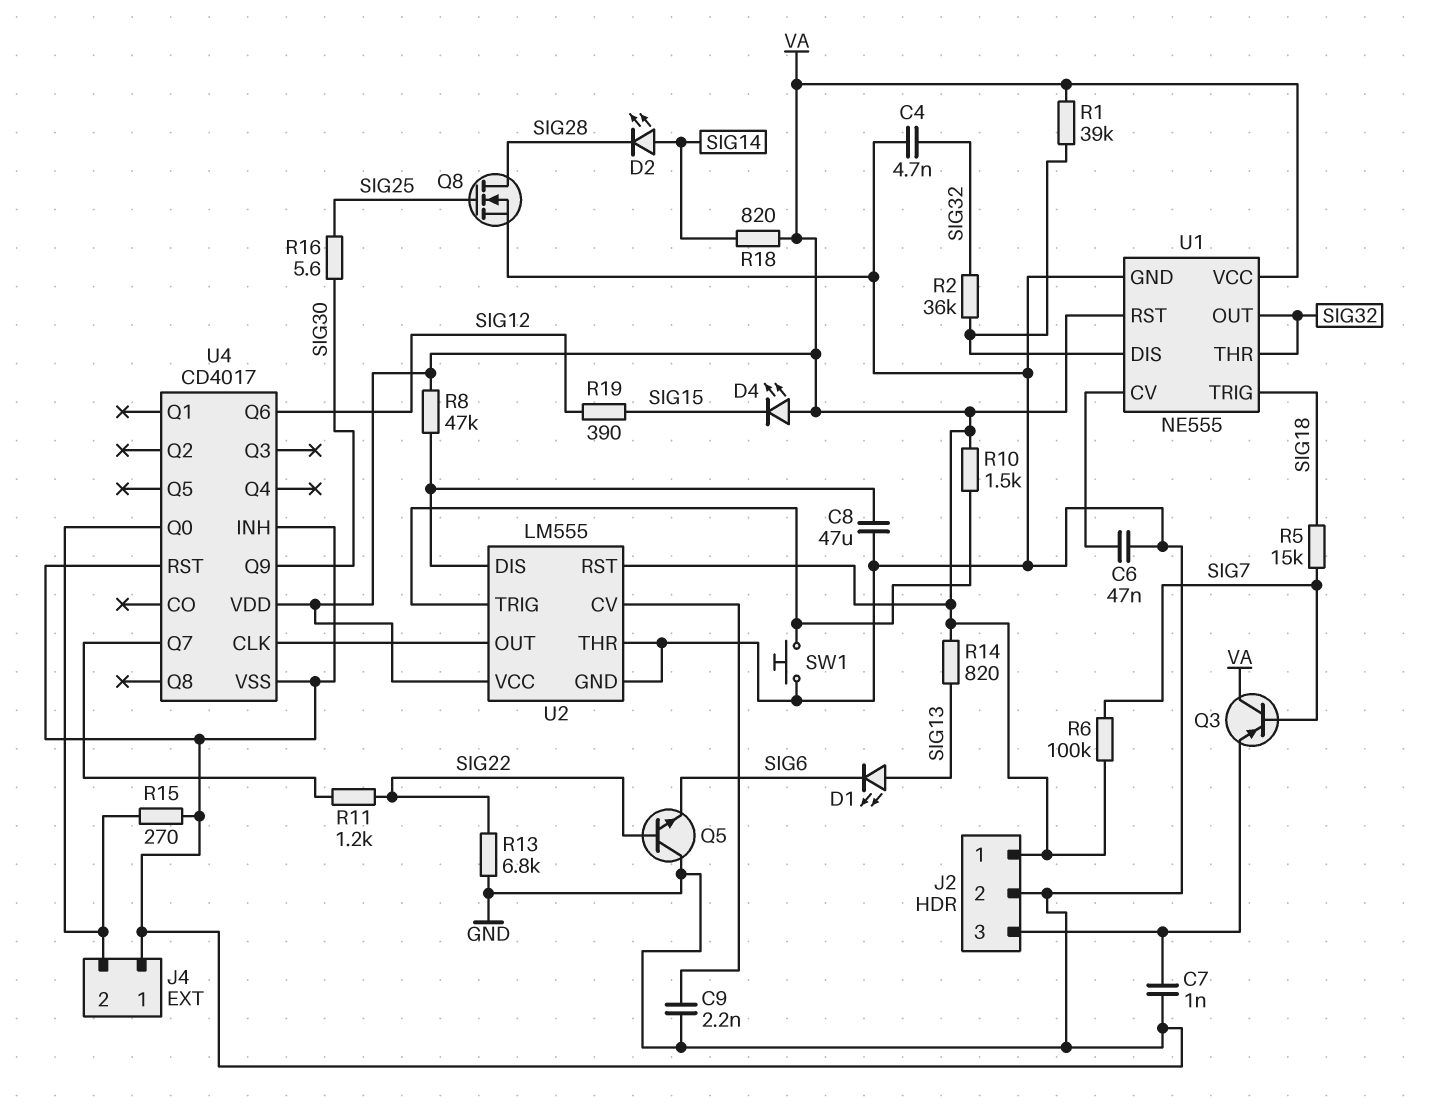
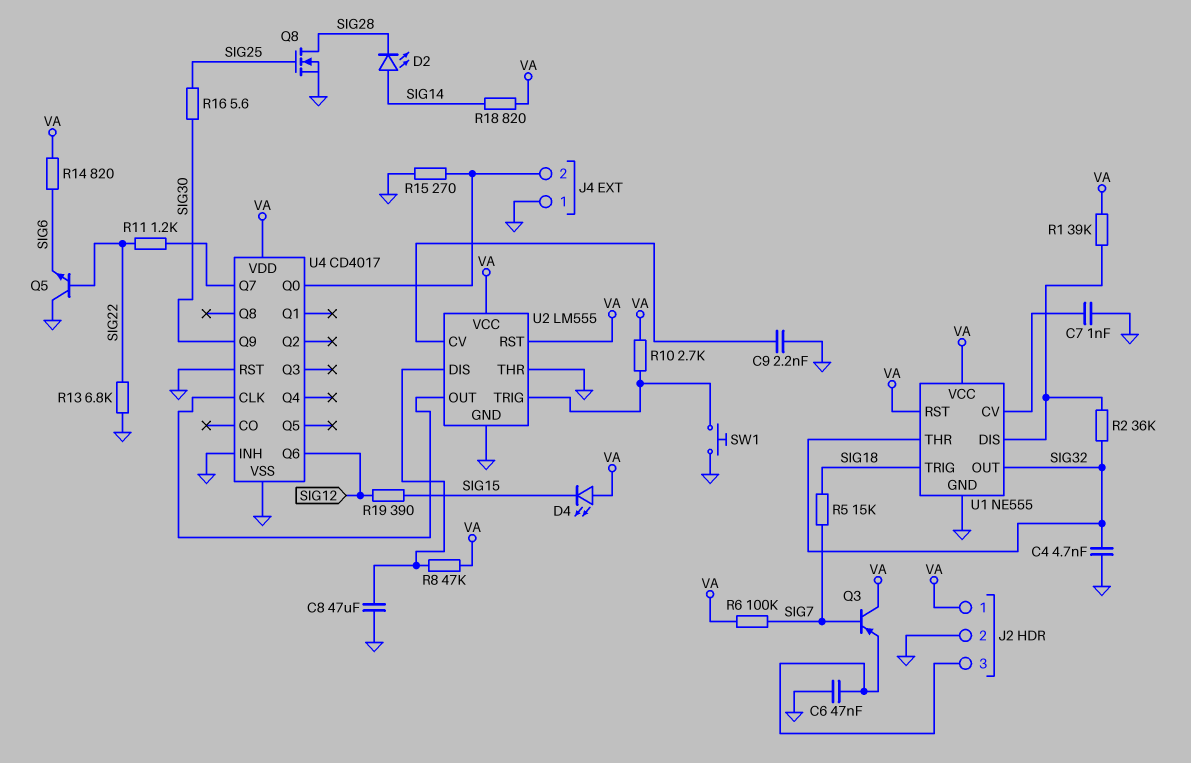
C6: 47nF (GND, U1/CV) -> 47nF (GND, J2/3)
C7: 1nF (GND, J2/3) -> 1nF (GND, U1/CV)
D1: LED (A SIG13, K SIG6) -> none
R10: 1.5k (U2/TRIG, VA) -> 2.7k (U2/TRIG, VA)
R14: 820 (SIG13, VA) -> 820 (SIG6, VA)

